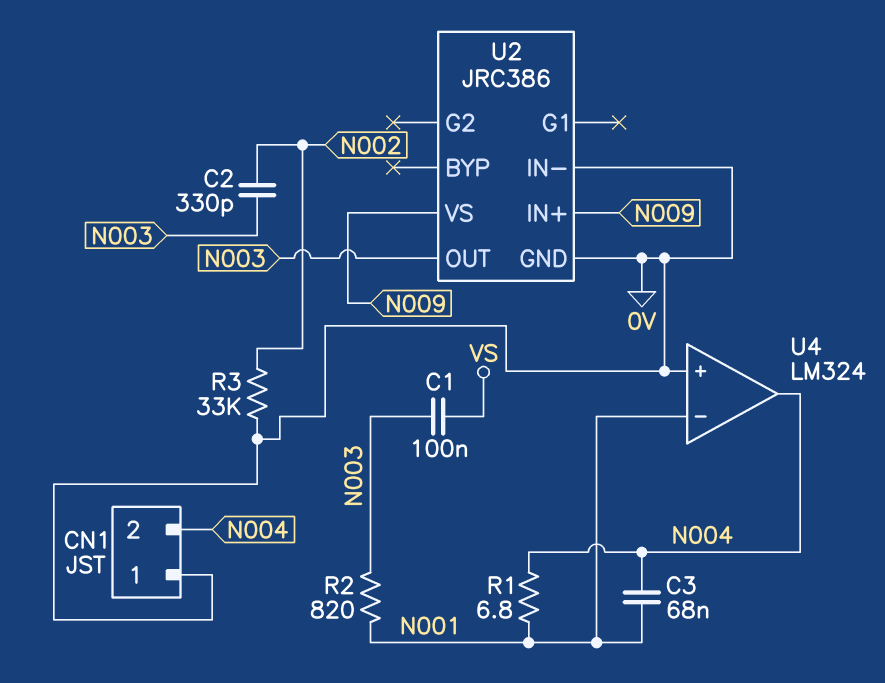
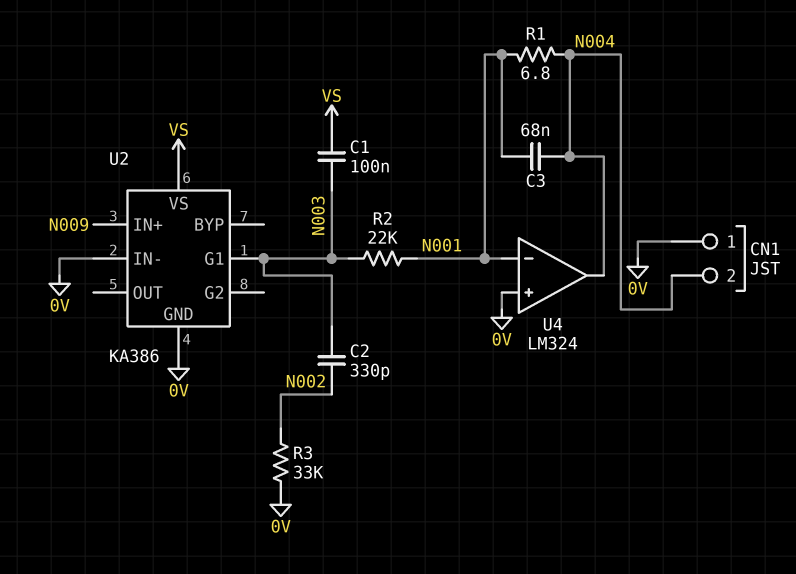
R2: 820 (N001, N003) -> 22k (N001, N003)
U2: JRC386 -> KA386
U2 pin G1: none -> N003
U2 pin OUT: N003 -> none
U2 pin VS: N009 -> VS

